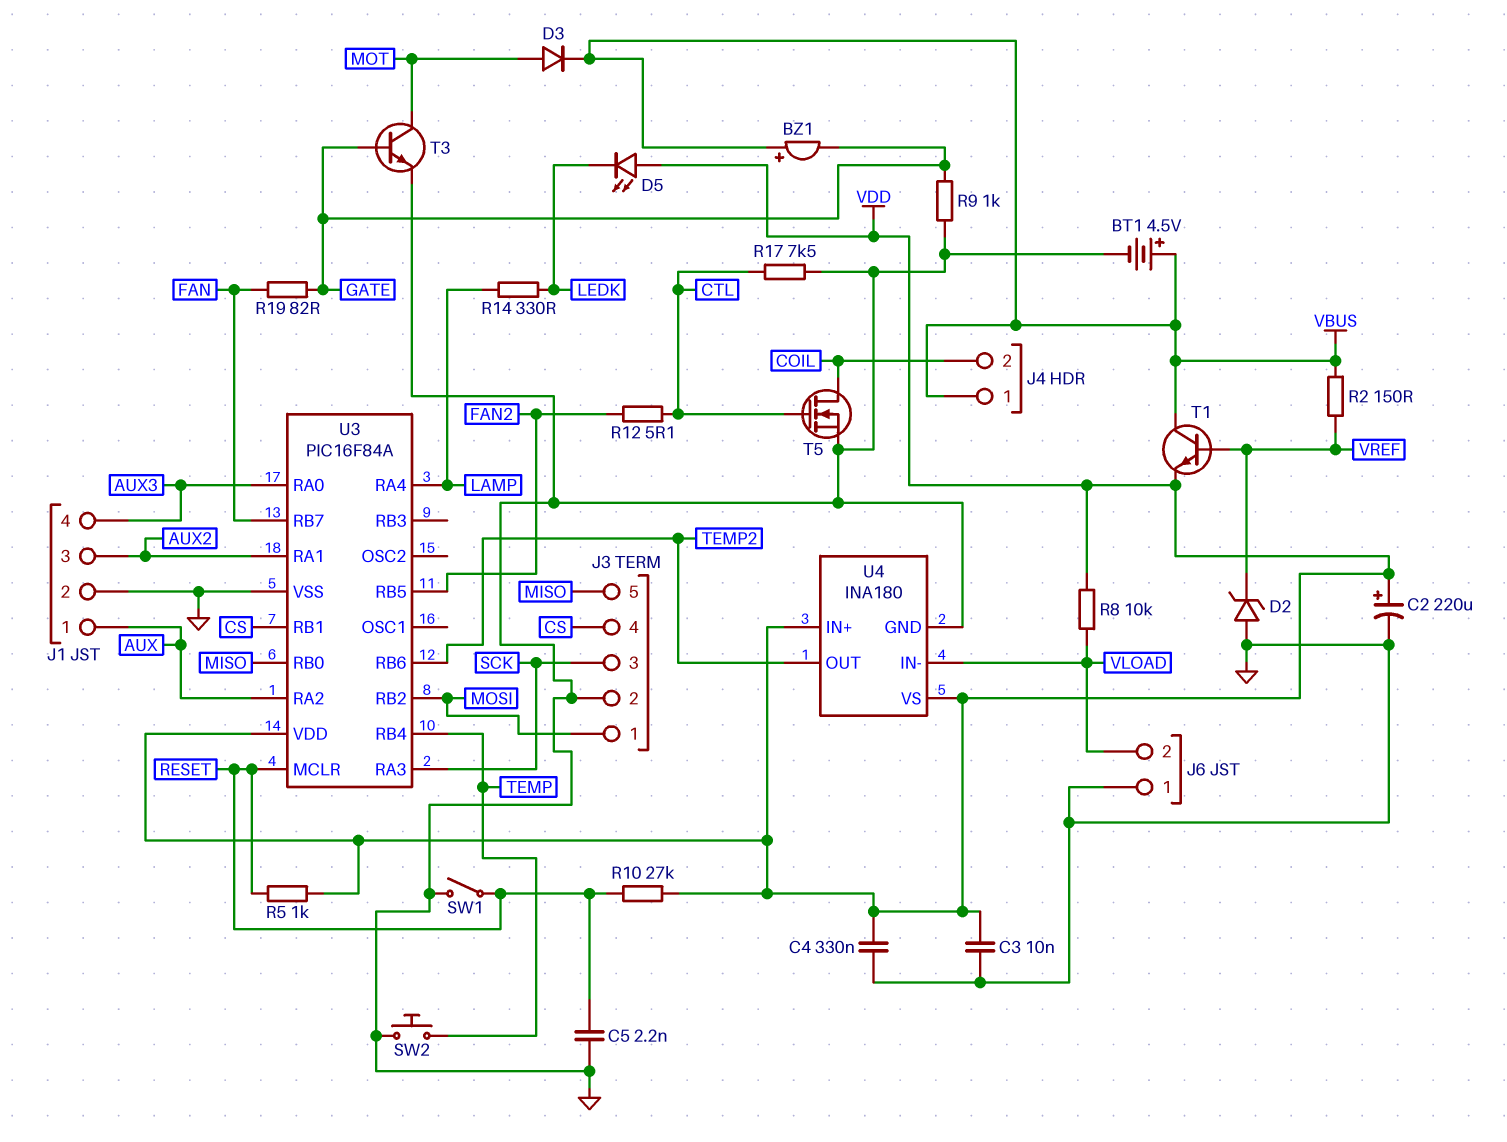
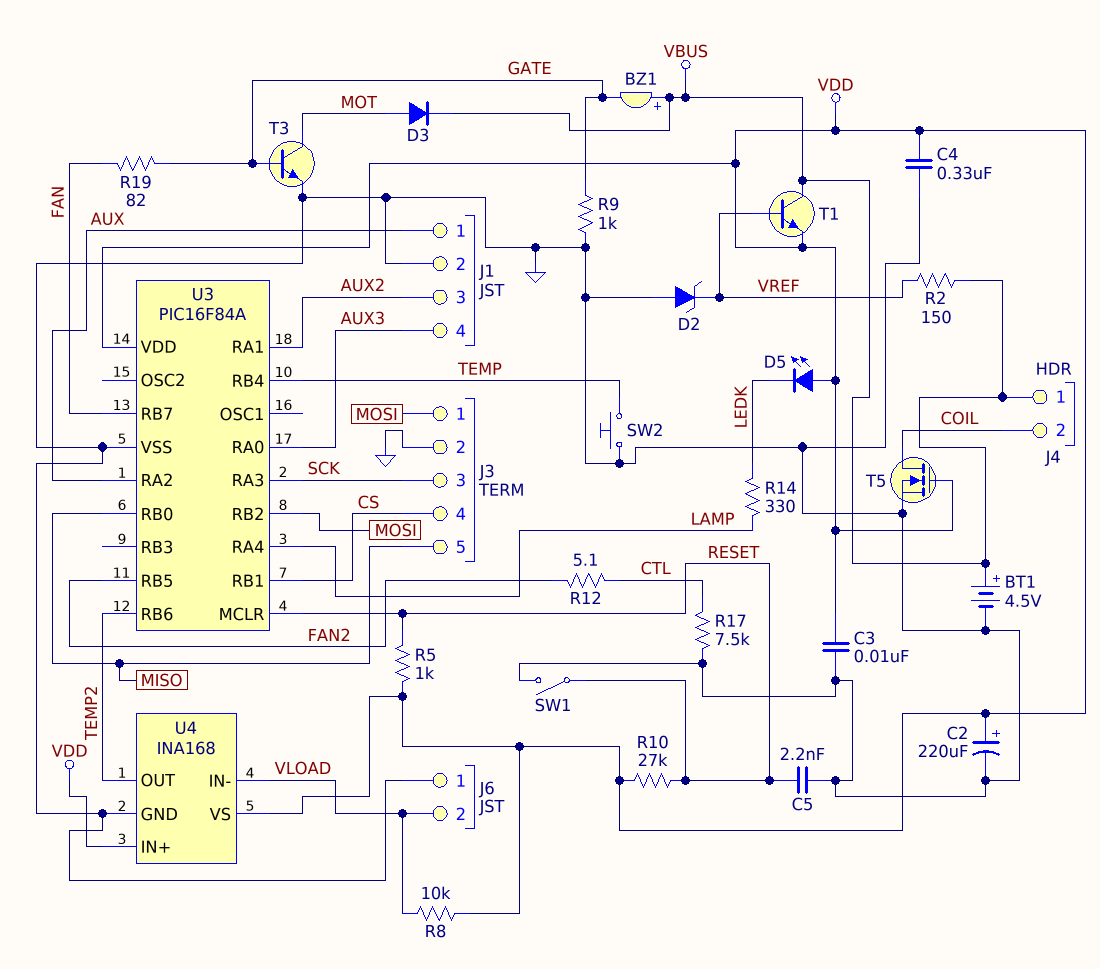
T5: NMOS (G CTL, D COIL, S GND) -> NMOS (G VDD, D COIL, S GND)
U4: INA180 -> INA168

